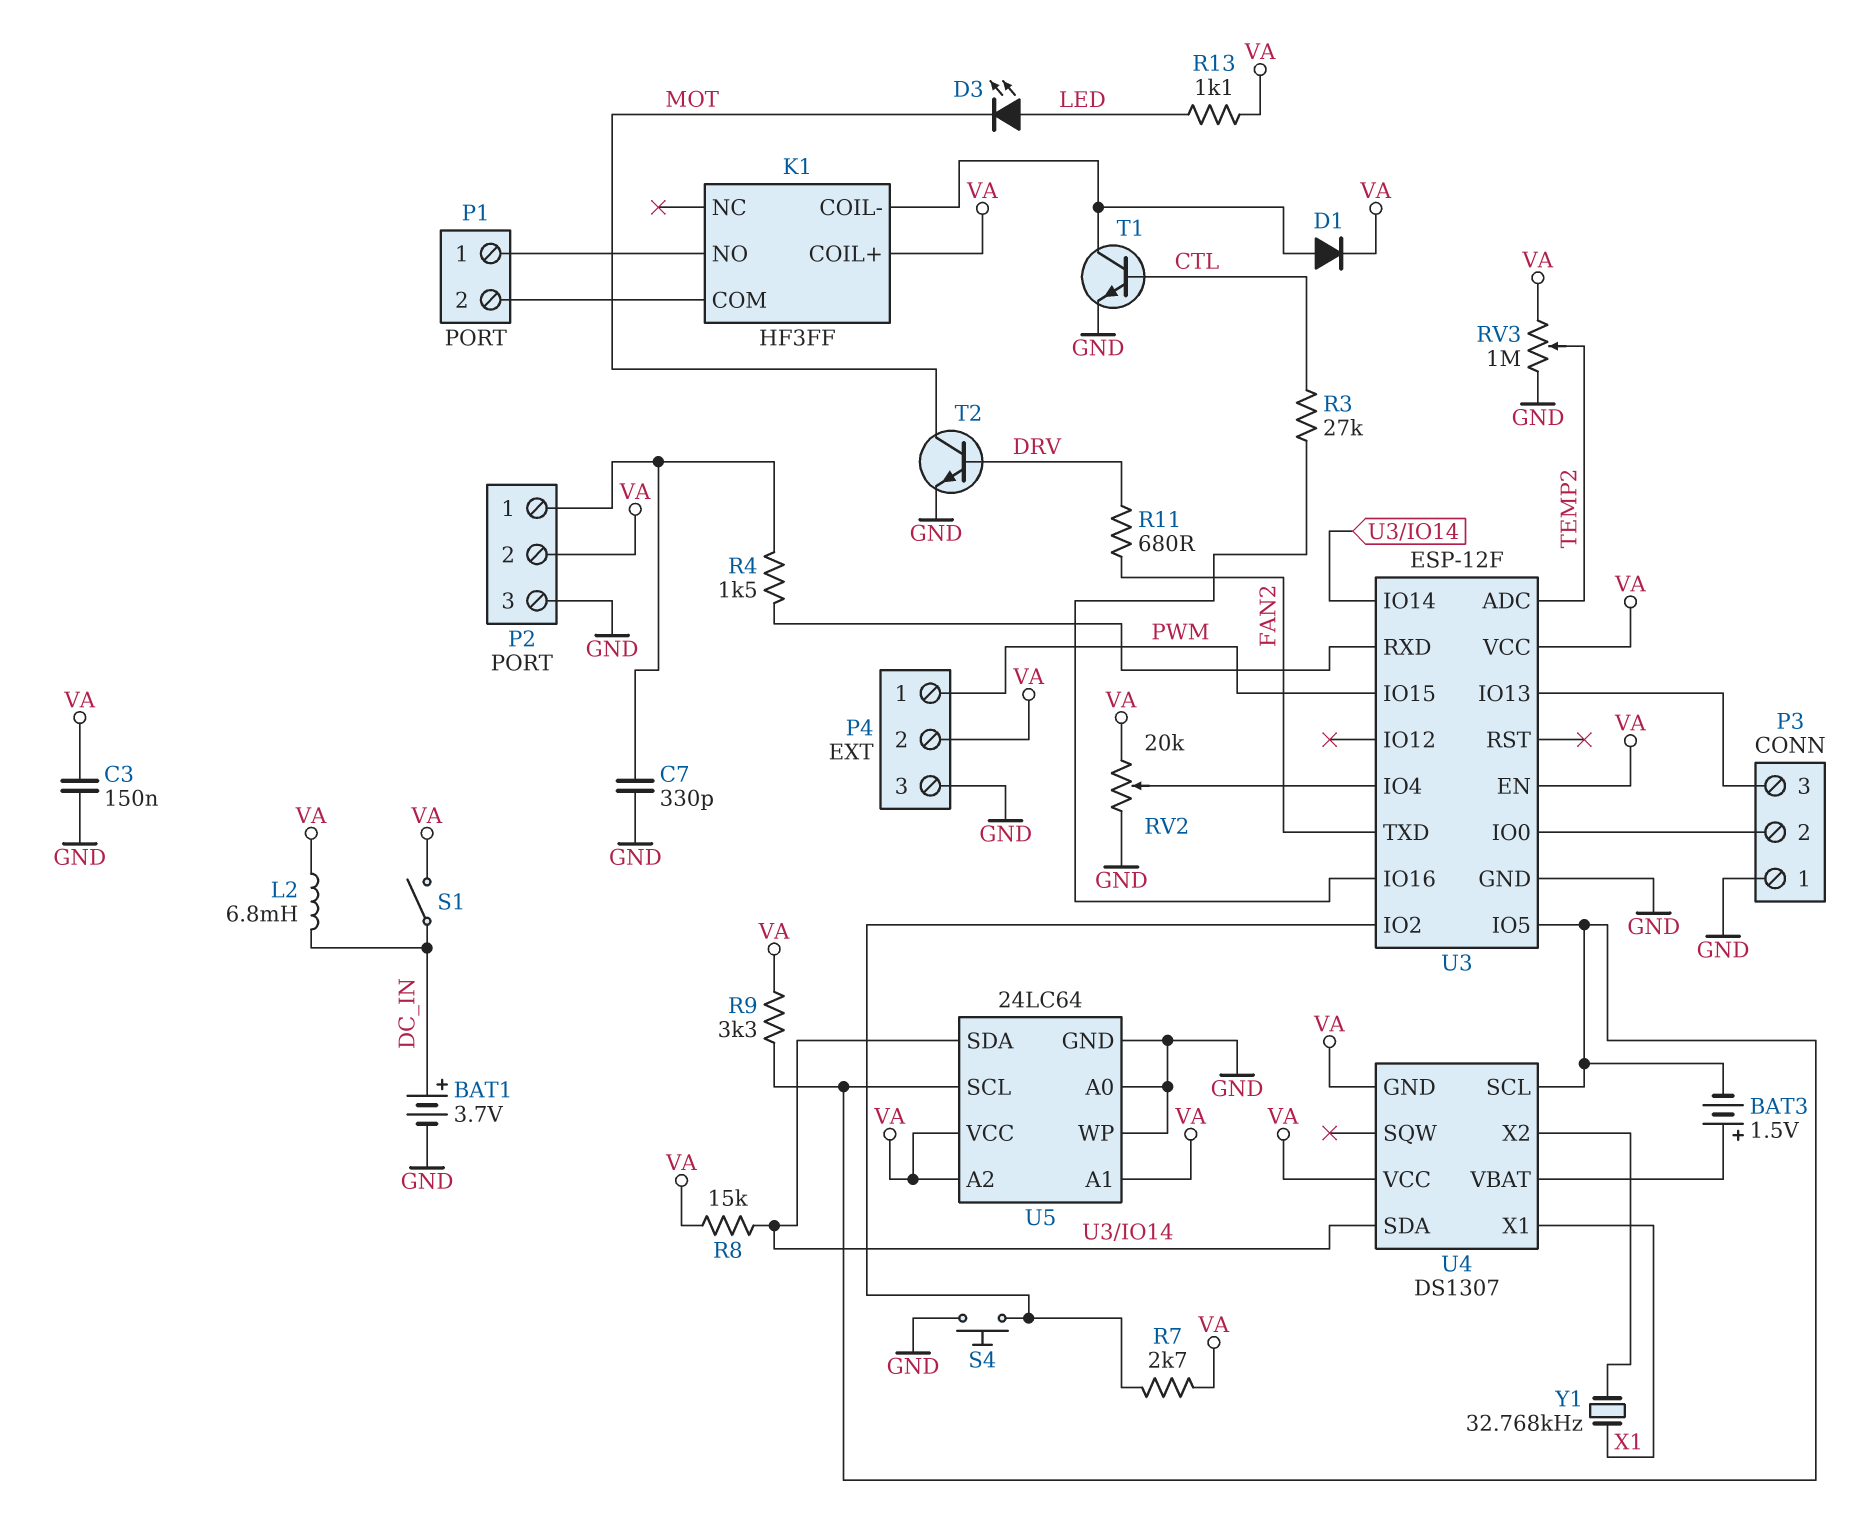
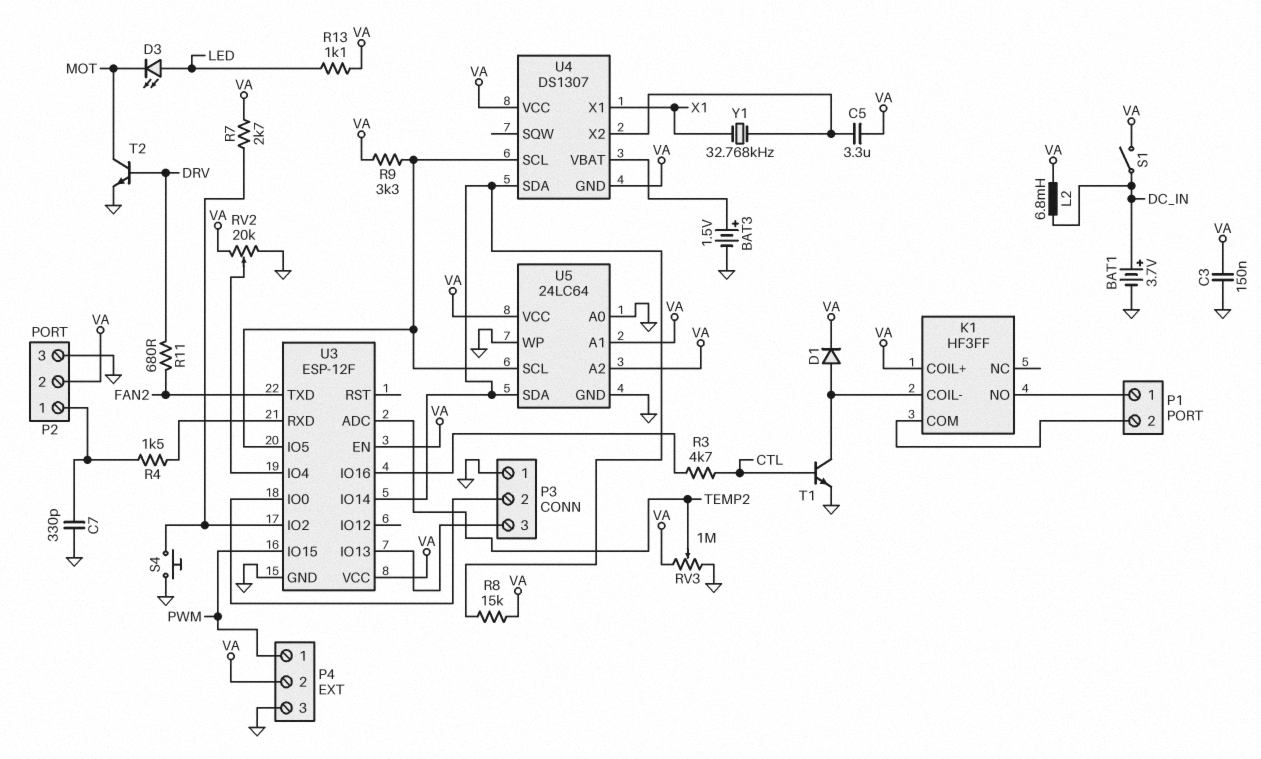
BAT3: 1.5V (plus U4/VBAT, minus U3/IO5) -> 1.5V (plus U4/VBAT, minus GND)
C5: none -> 3.3uF (U4/X2, VA)
R3: 27k (CTL, U3/IO16) -> 4.7k (CTL, U3/IO16)

